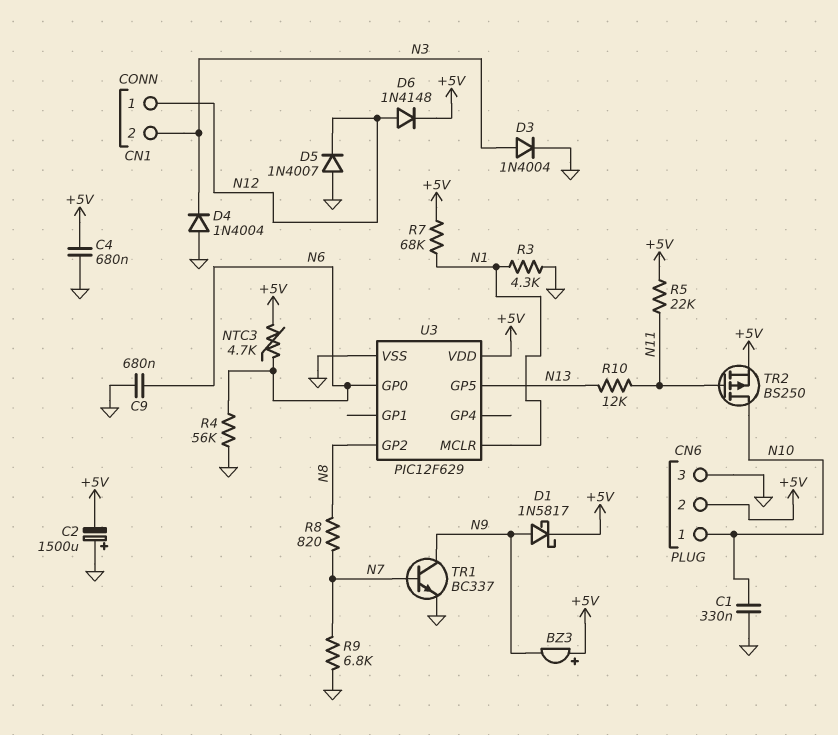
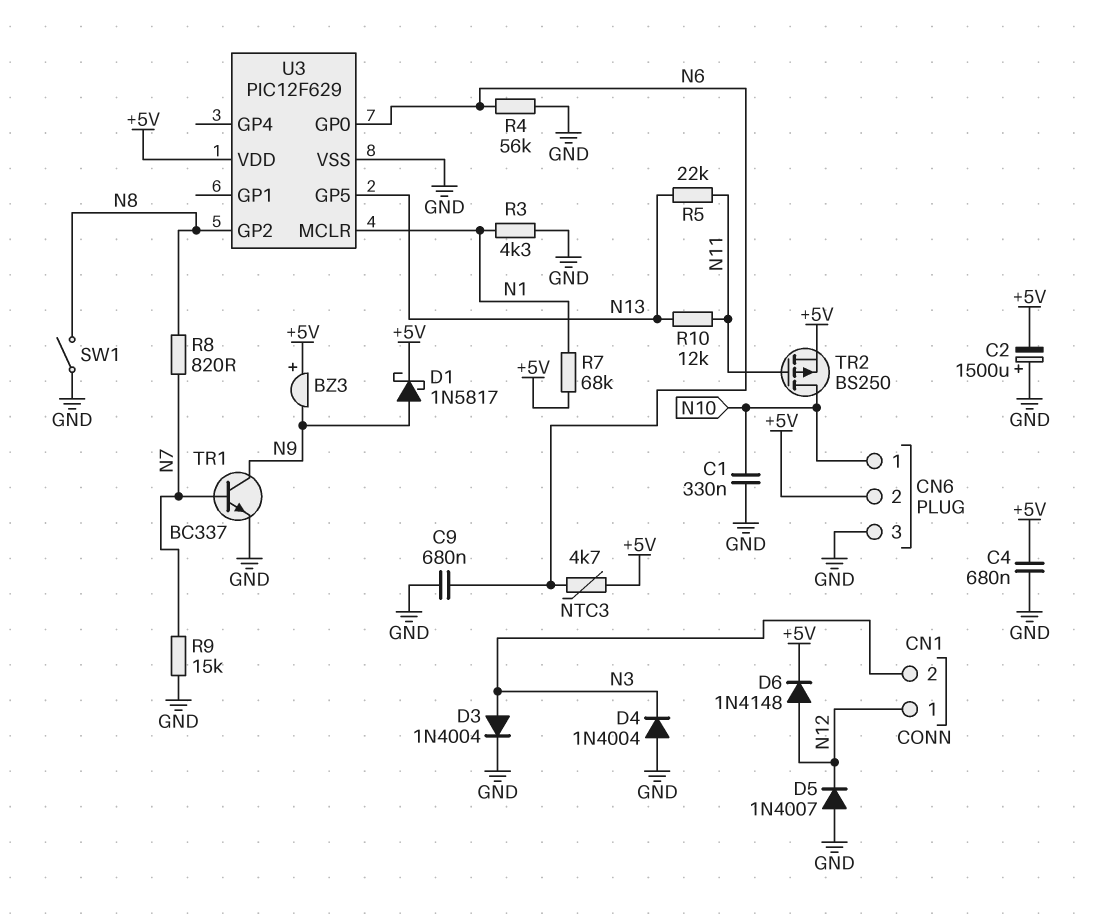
R5: 22k (+5V, N11) -> 22k (N11, N13)
R9: 6.8k (GND, N7) -> 15k (GND, N7)
SW1: none -> switch (GND, N8)

